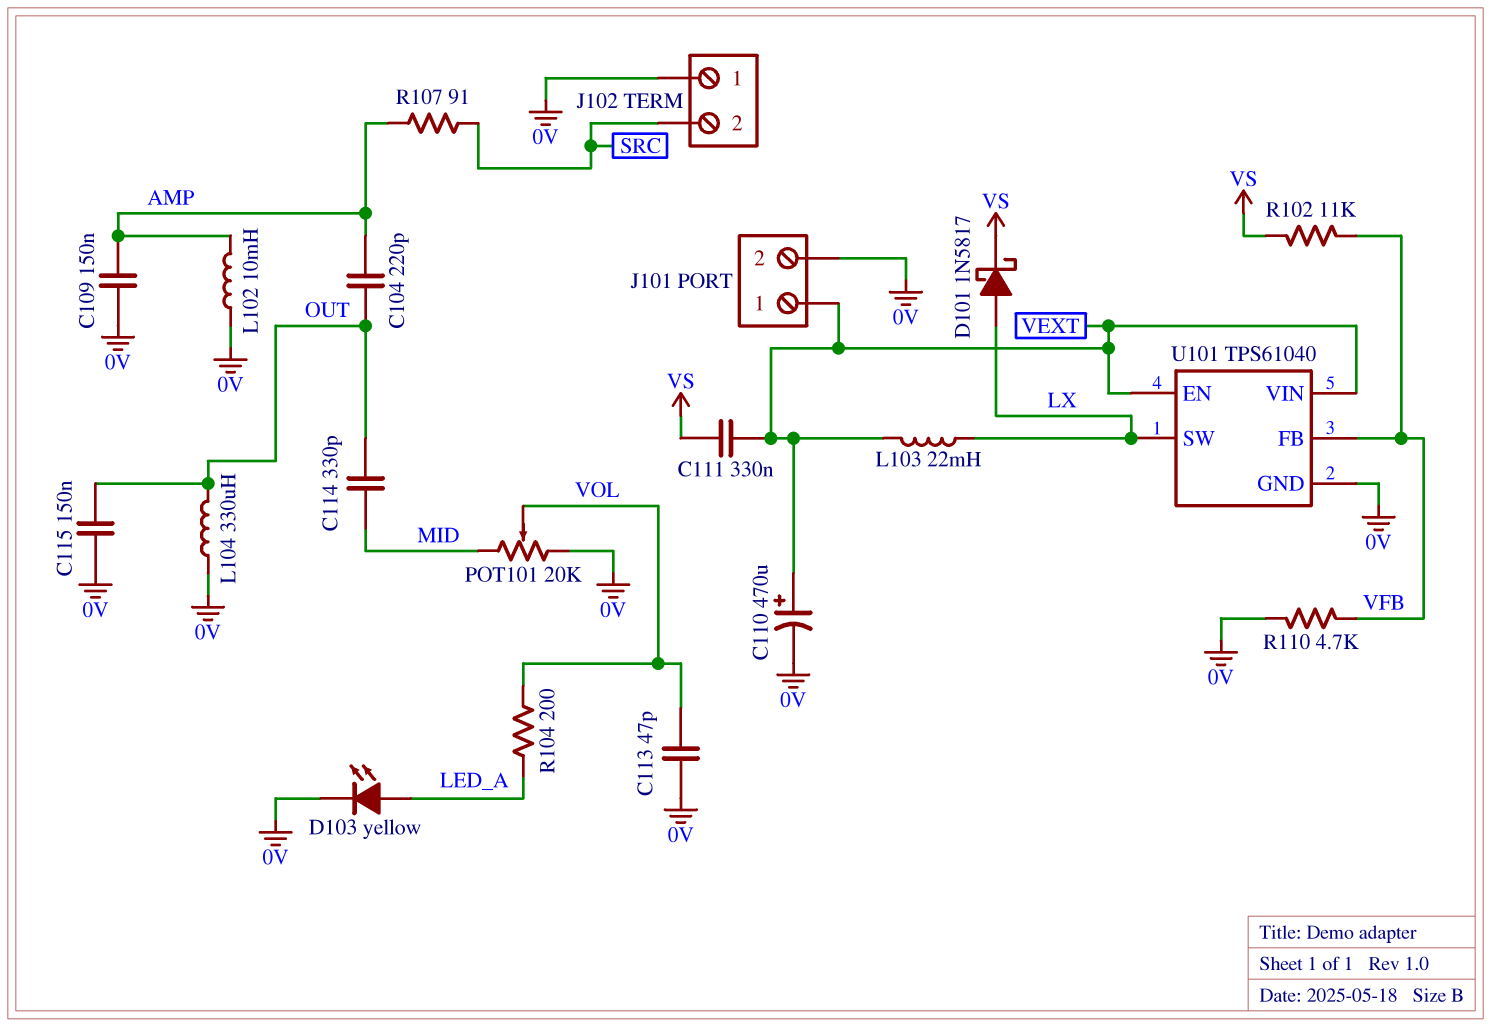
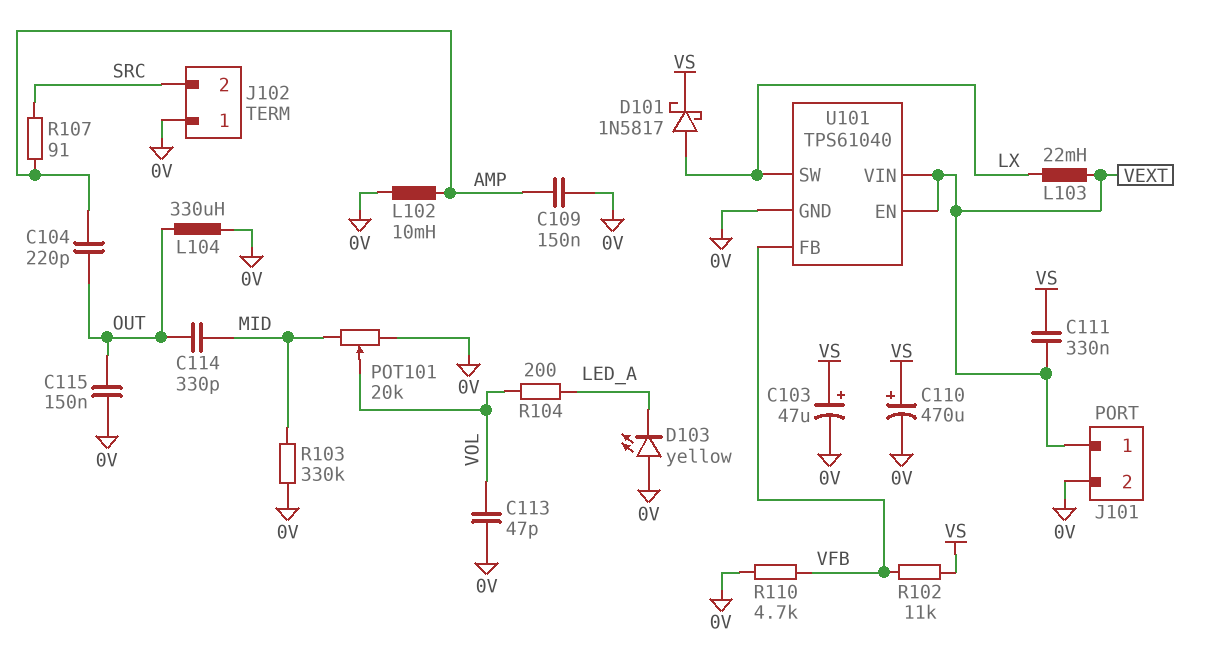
C103: none -> 47uF (plus VS, minus 0V)
C110: 470uF (plus VEXT, minus 0V) -> 470uF (plus VS, minus 0V)
D103: LED yellow (A LED_A, K 0V) -> LED yellow (A 0V, K LED_A)
R103: none -> 330k (0V, MID)

